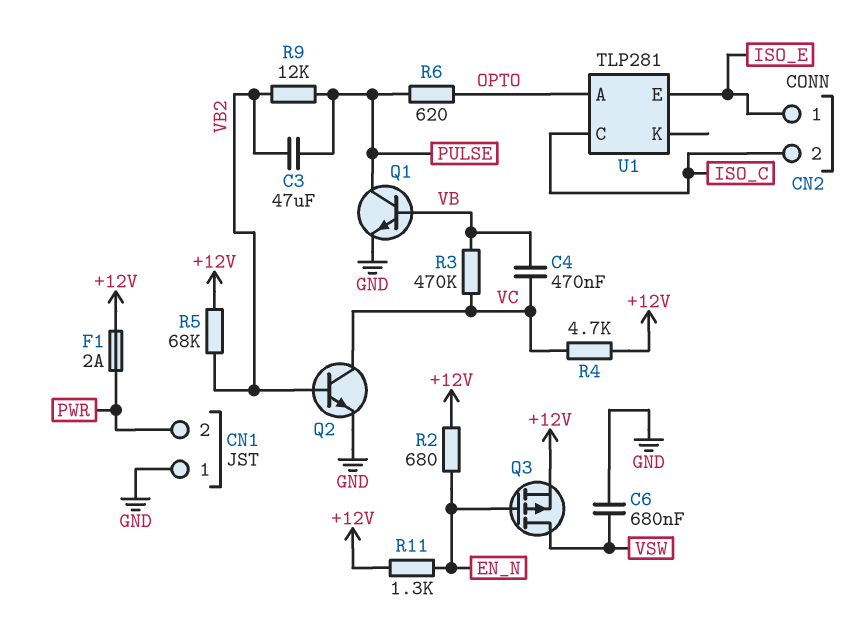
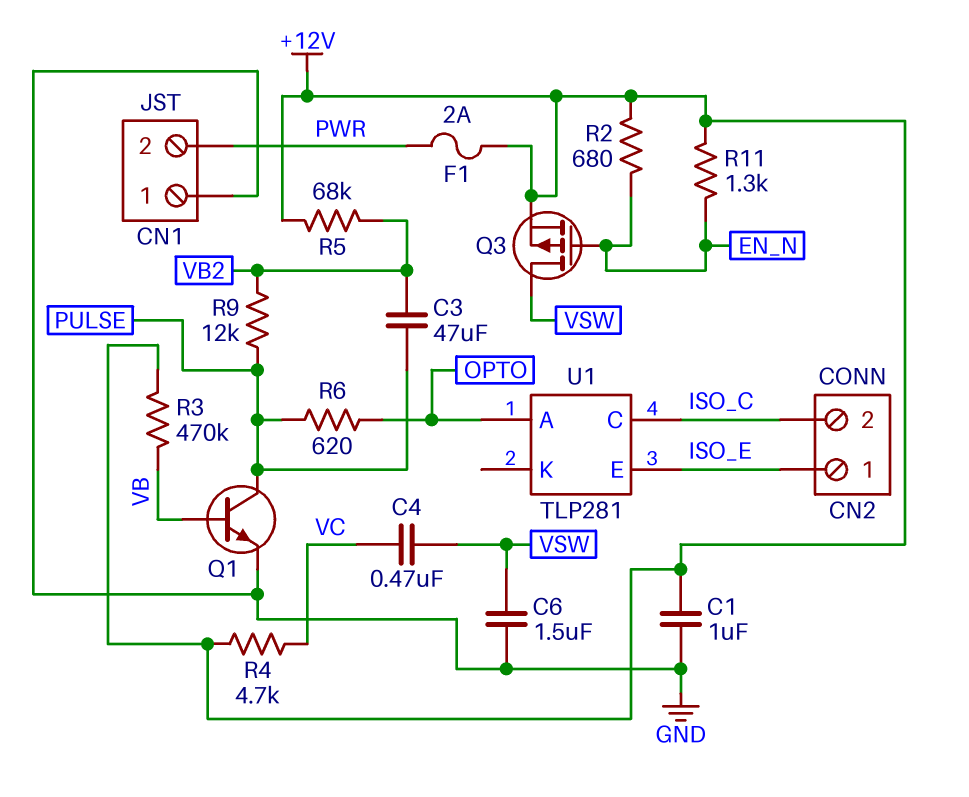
C1: none -> 1uF (+12V, GND)
C4: 470nF (VB, VC) -> 470nF (VC, VSW)
C6: 680nF (GND, VSW) -> 1.5uF (GND, VSW)
Q2: NPN (B VB2, C VC, E GND) -> none
R3: 470k (VB, VC) -> 470k (+12V, VB)

